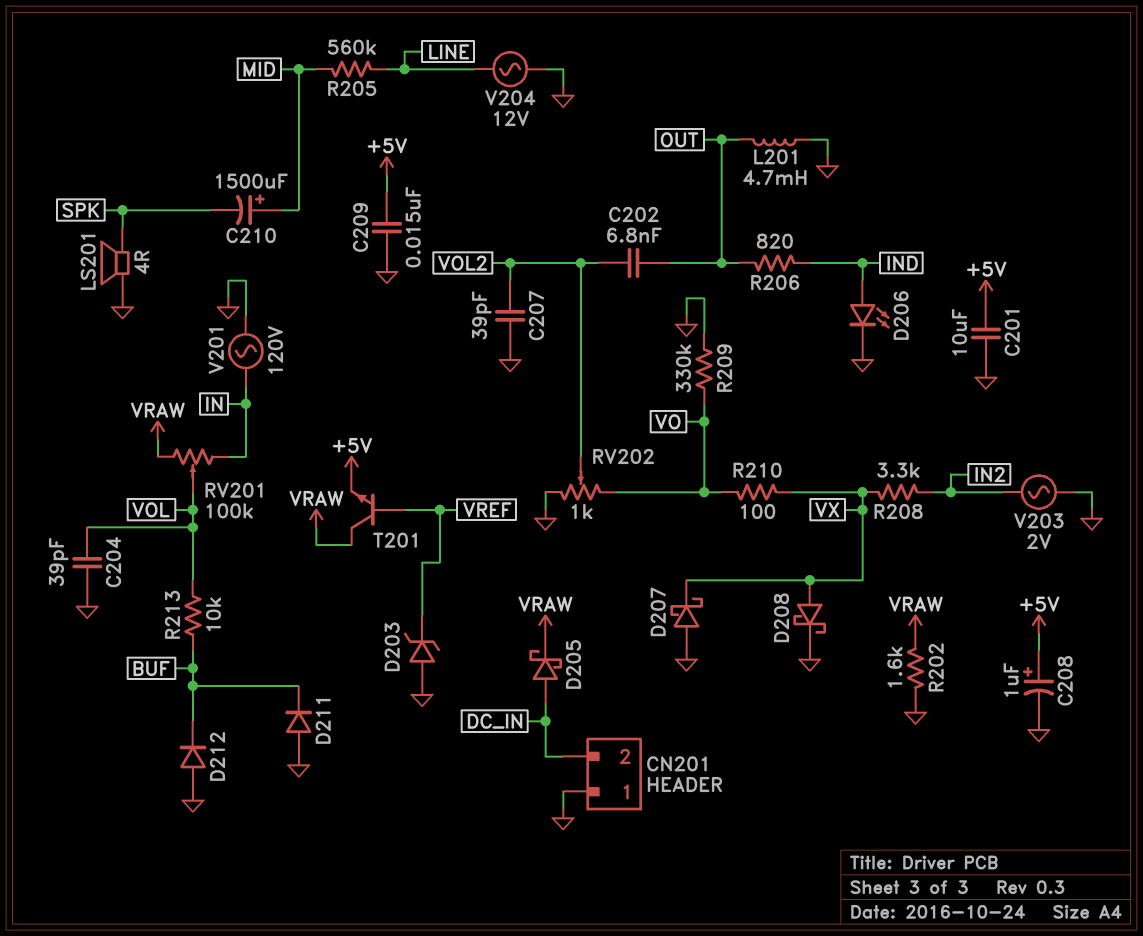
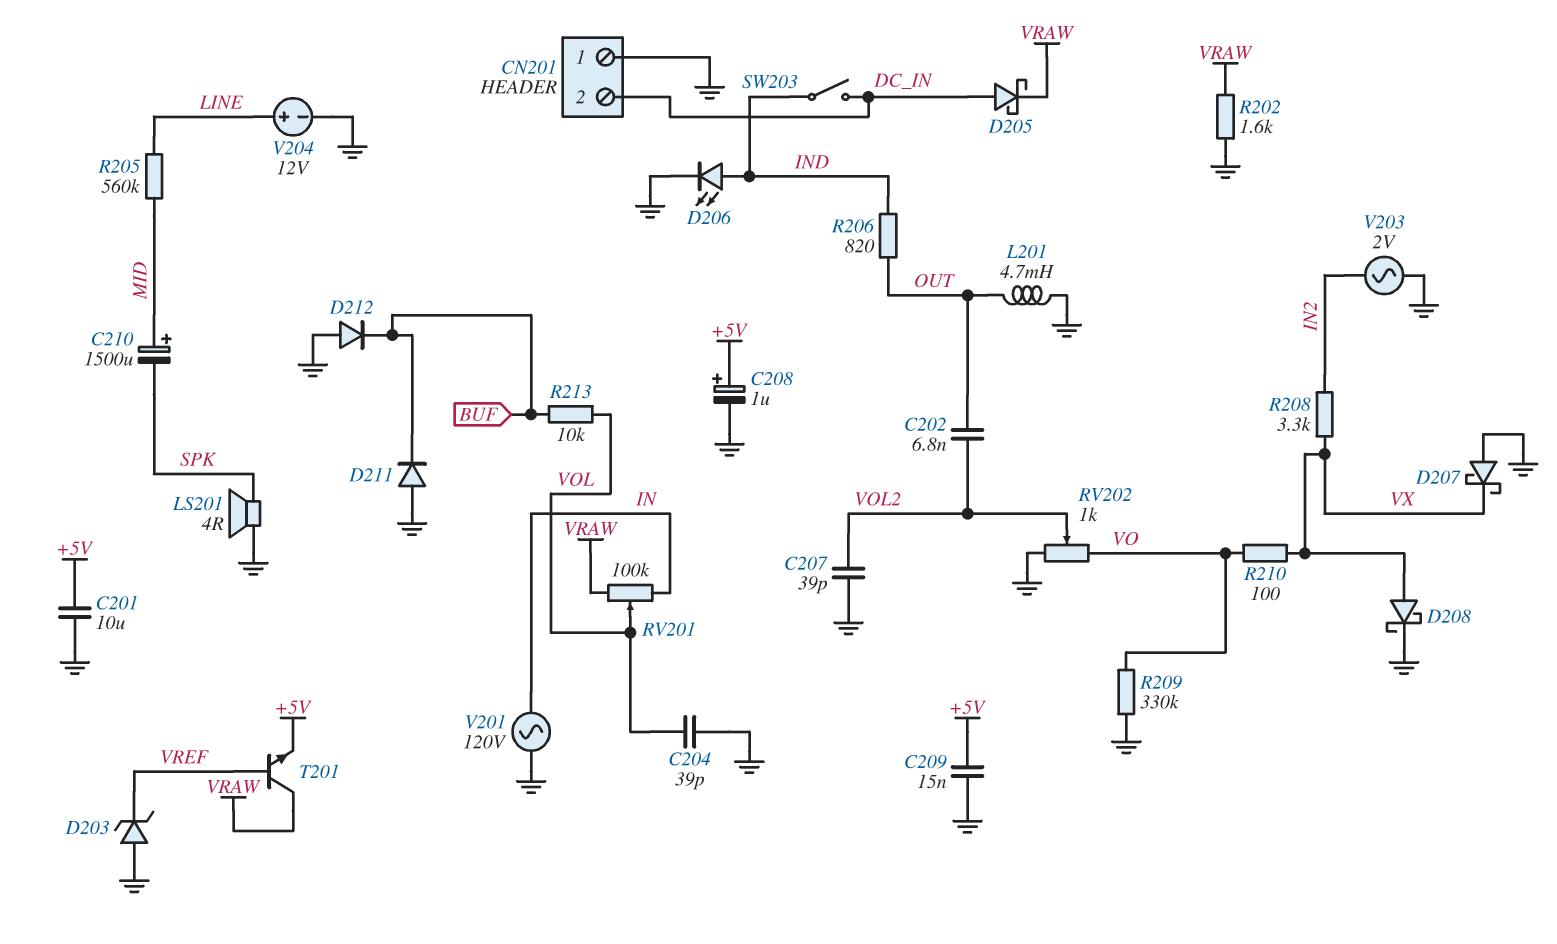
SW203: none -> switch (DC_IN, IND)
V204: AC 12V (GND, LINE) -> 12V (plus LINE, minus GND)

